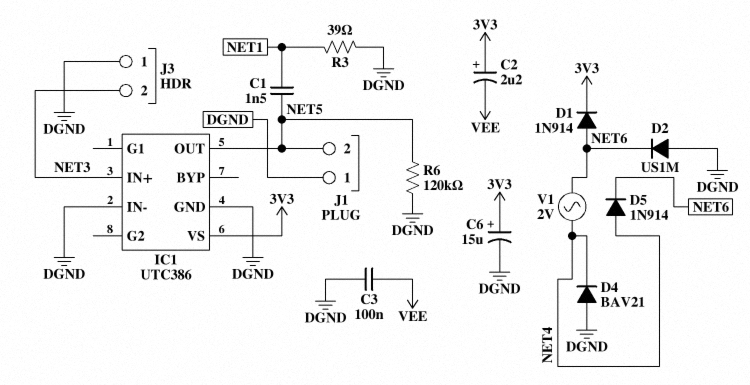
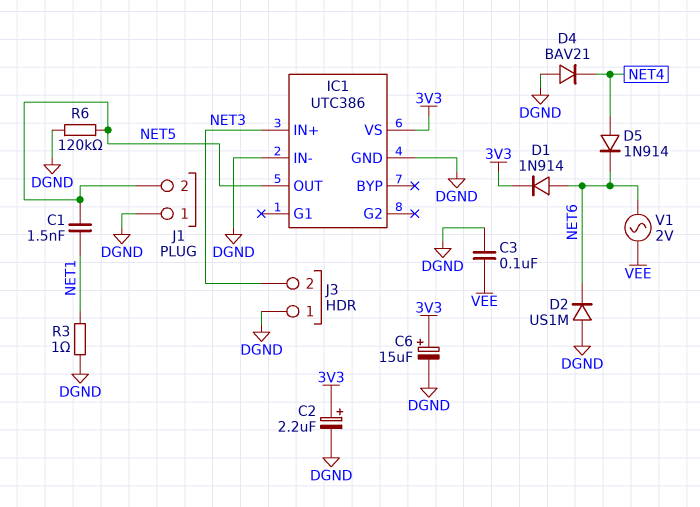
C2: 2.2uF (plus 3V3, minus VEE) -> 2.2uF (plus 3V3, minus DGND)
R3: 39 (DGND, NET1) -> 1 (DGND, NET1)
V1: AC 2V (NET4, NET6) -> AC 2V (NET6, VEE)

